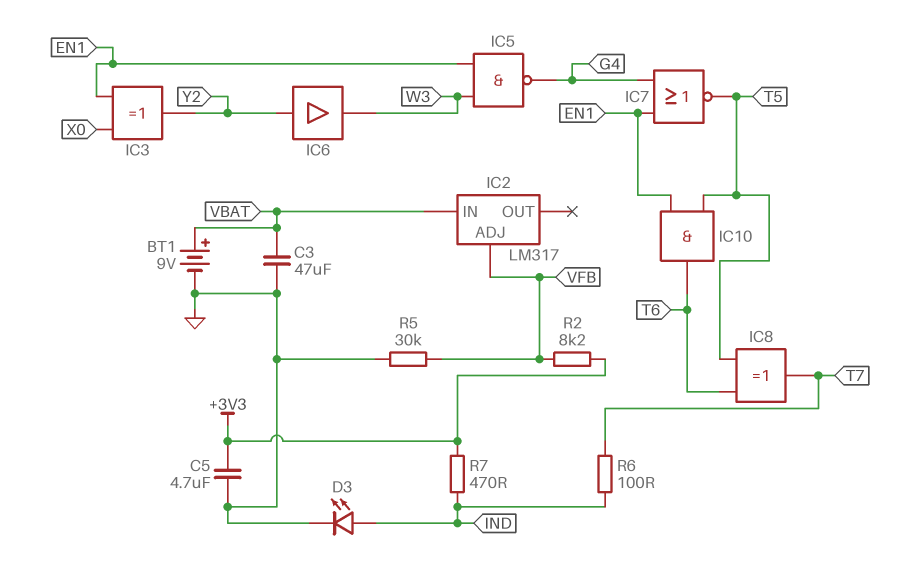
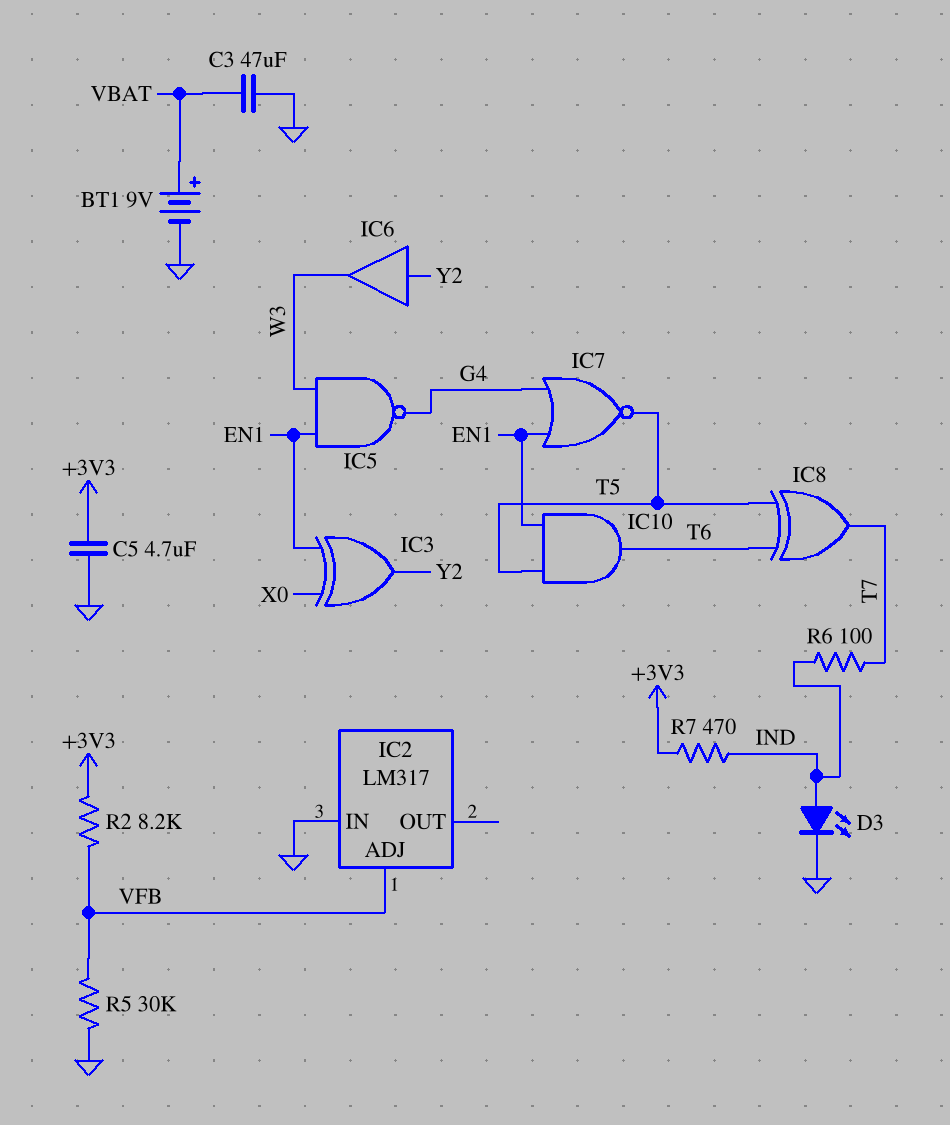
IC2 pin IN: VBAT -> GND

